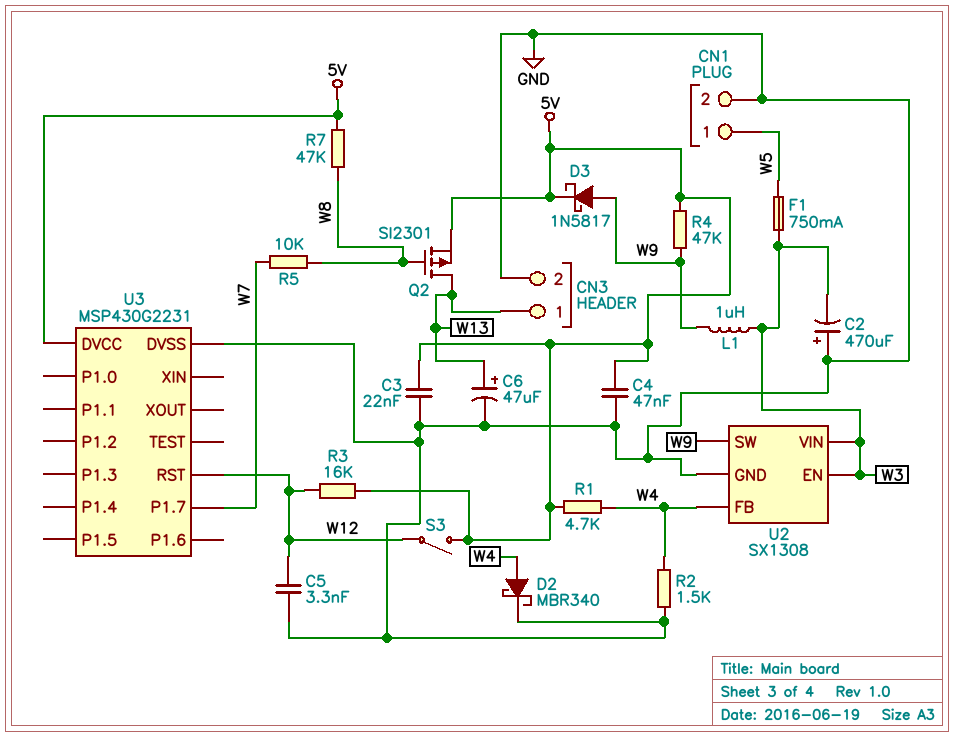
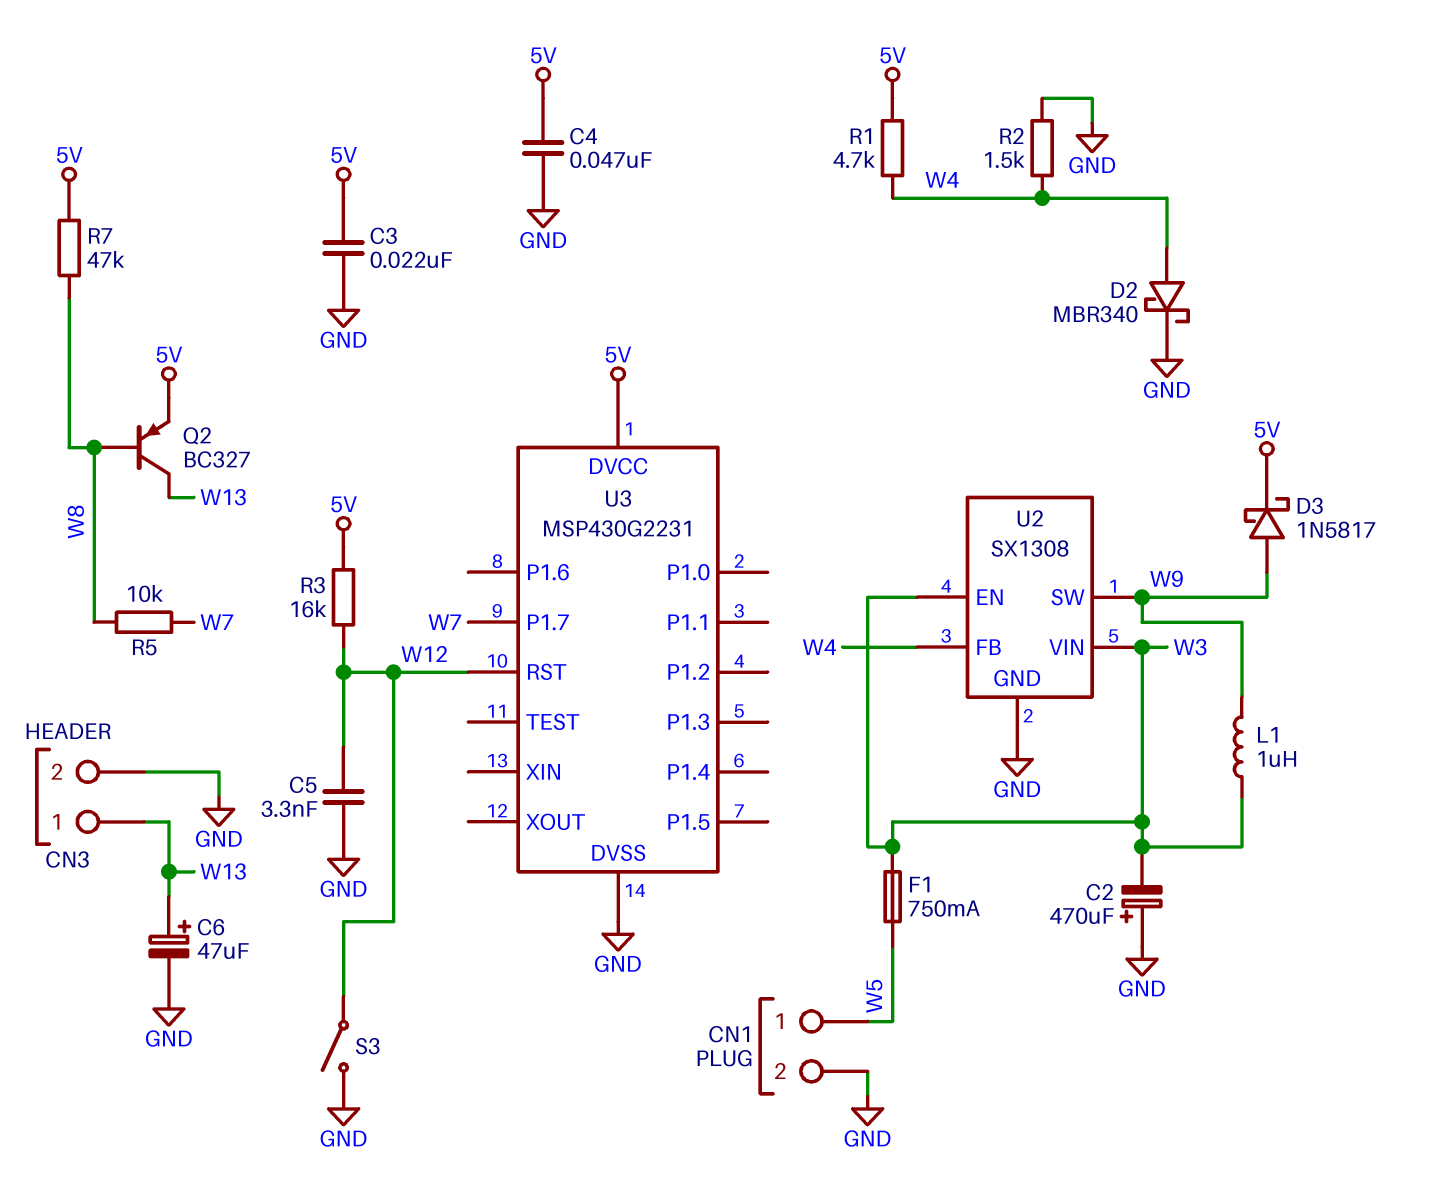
Q2: PMOS SI2301 (G W8, D W13, S 5V) -> PNP BC327 (B W8, C W13, E 5V)
R4: 47k (5V, W9) -> none
S3: switch (5V, W12) -> switch (GND, W12)

